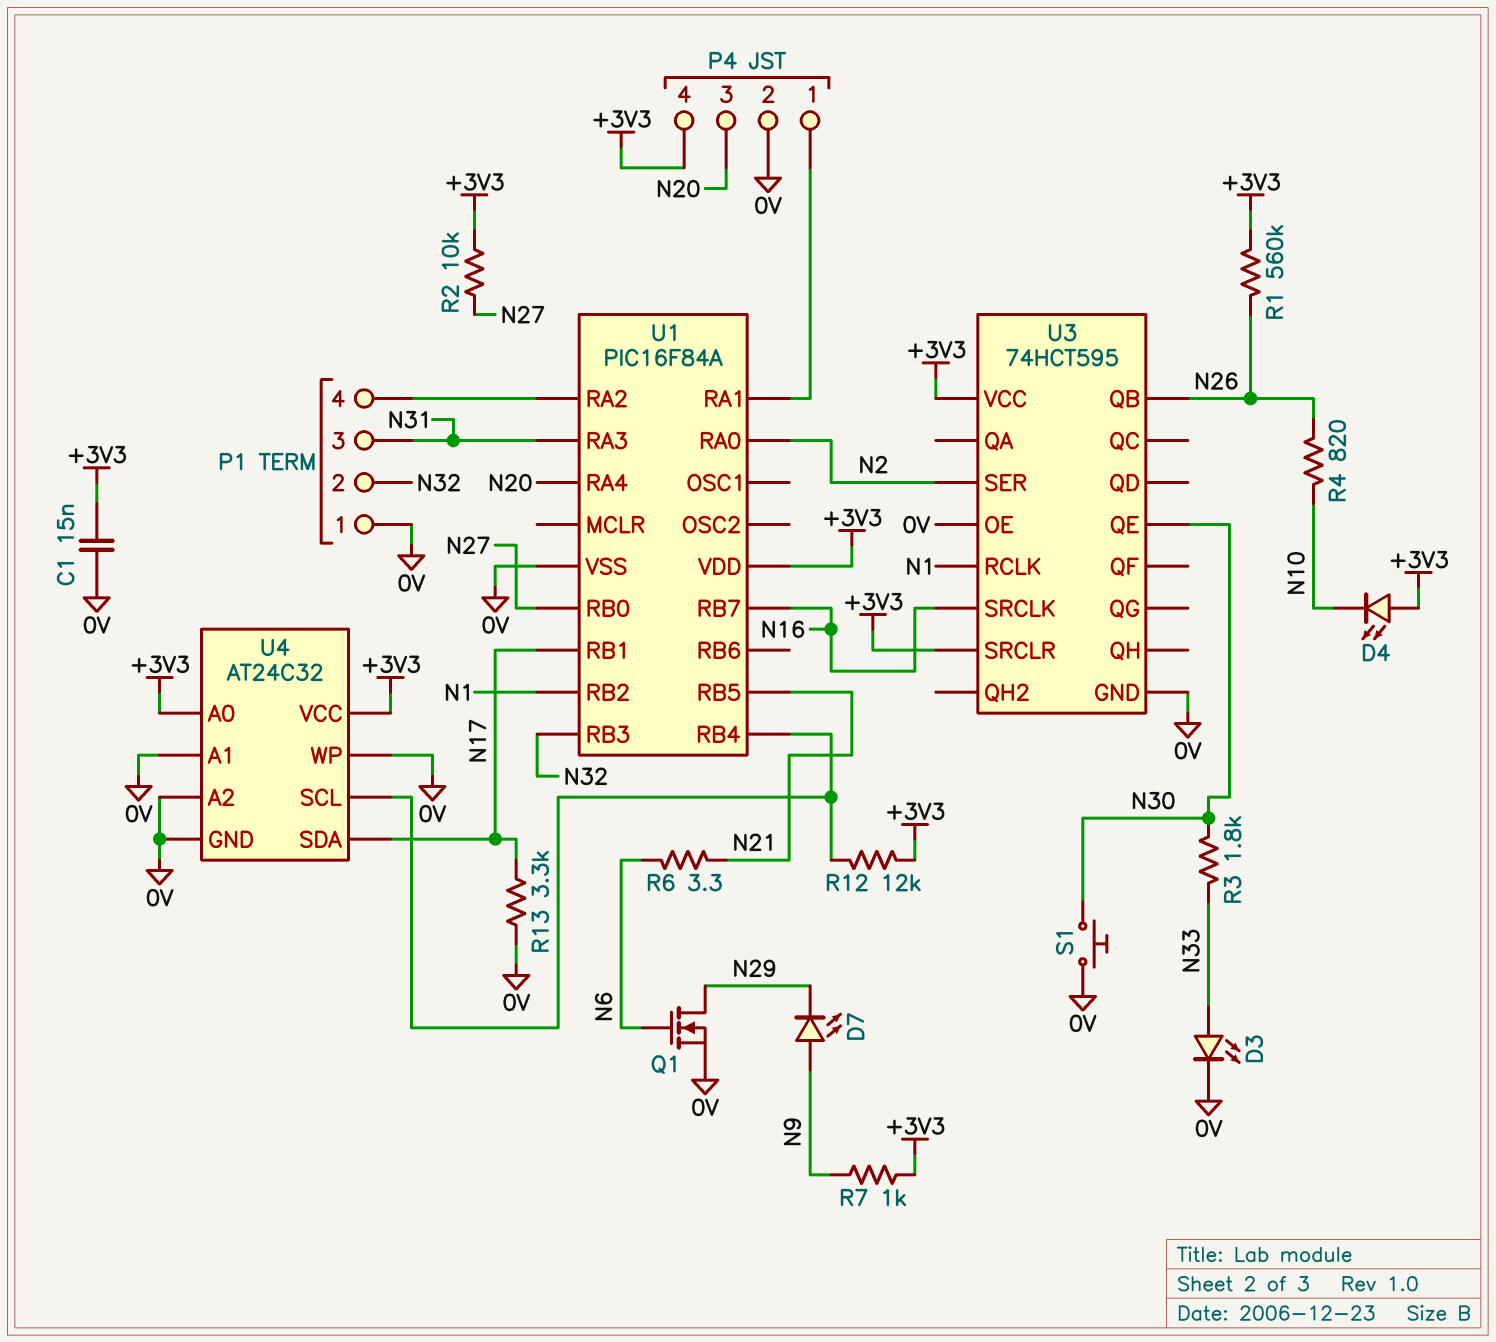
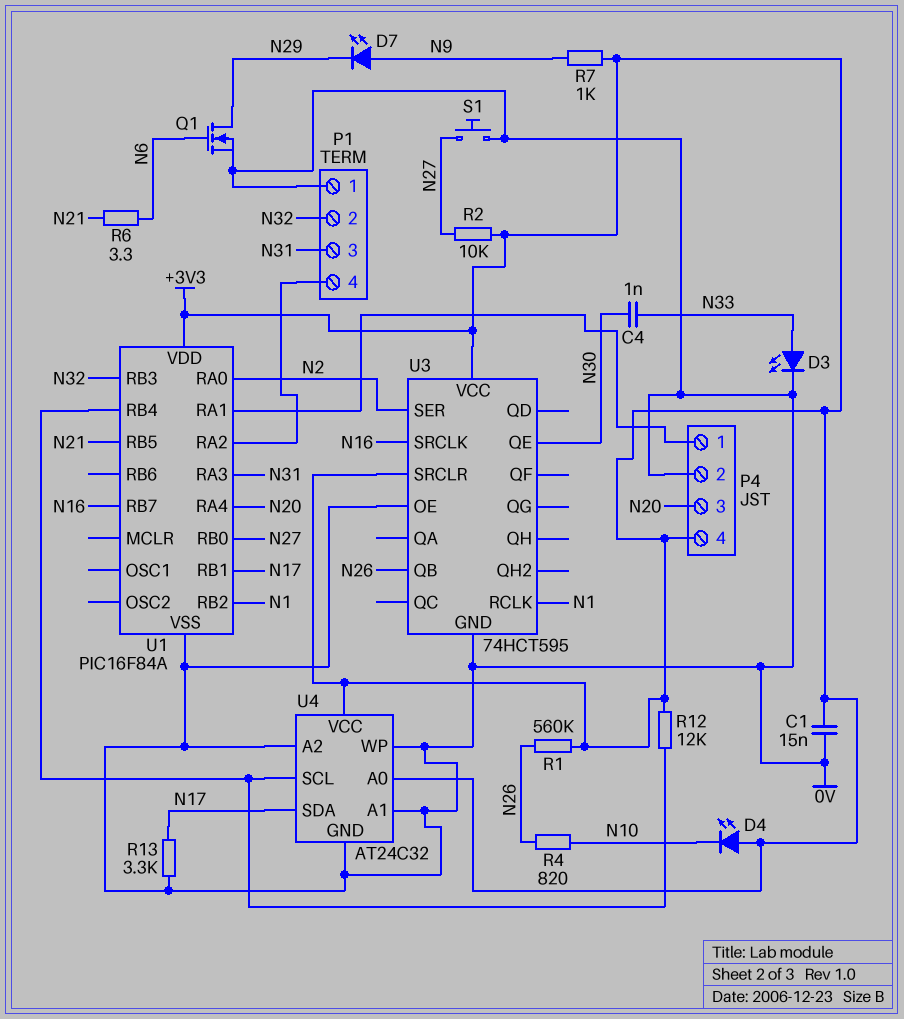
C4: none -> 1nF (N30, N33)
R3: 1.8k (N30, N33) -> none
S1: button (0V, N30) -> button (0V, N27)

